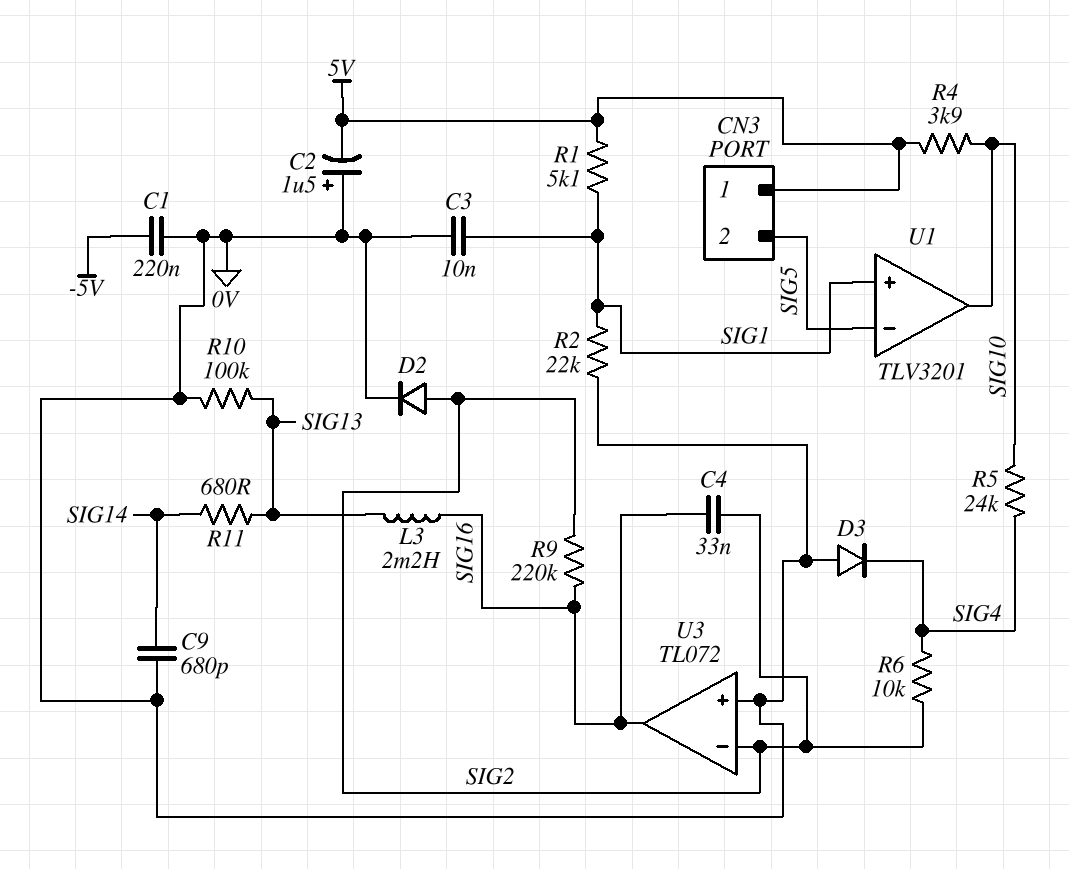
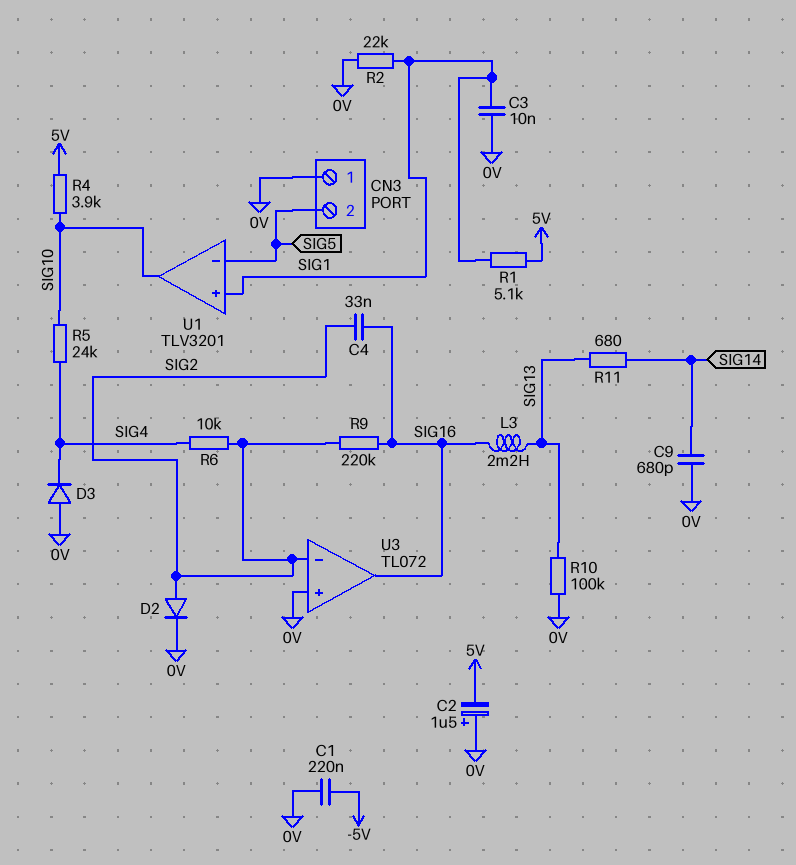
CN3 pin 1: 5V -> 0V

